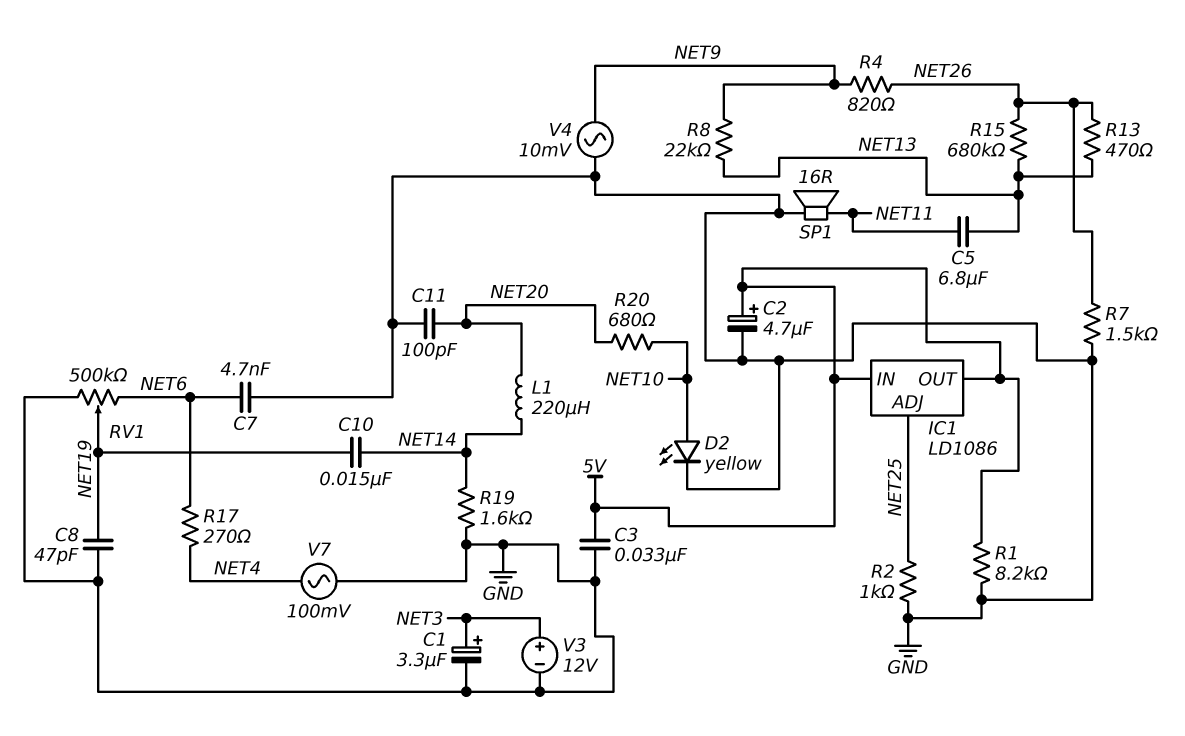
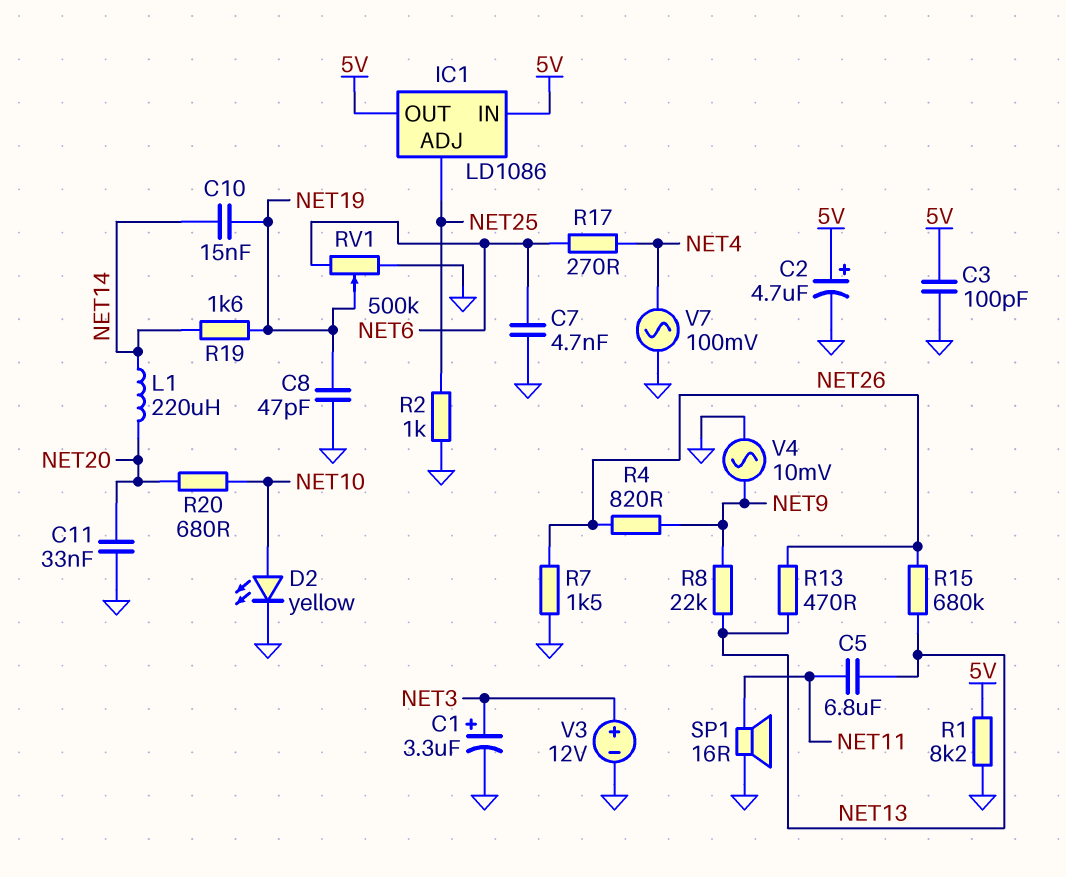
C3: 33nF (5V, GND) -> 100pF (5V, GND)
C11: 100pF (GND, NET20) -> 33nF (GND, NET20)
R19: 1.6k (GND, NET14) -> 1.6k (NET14, NET19)

